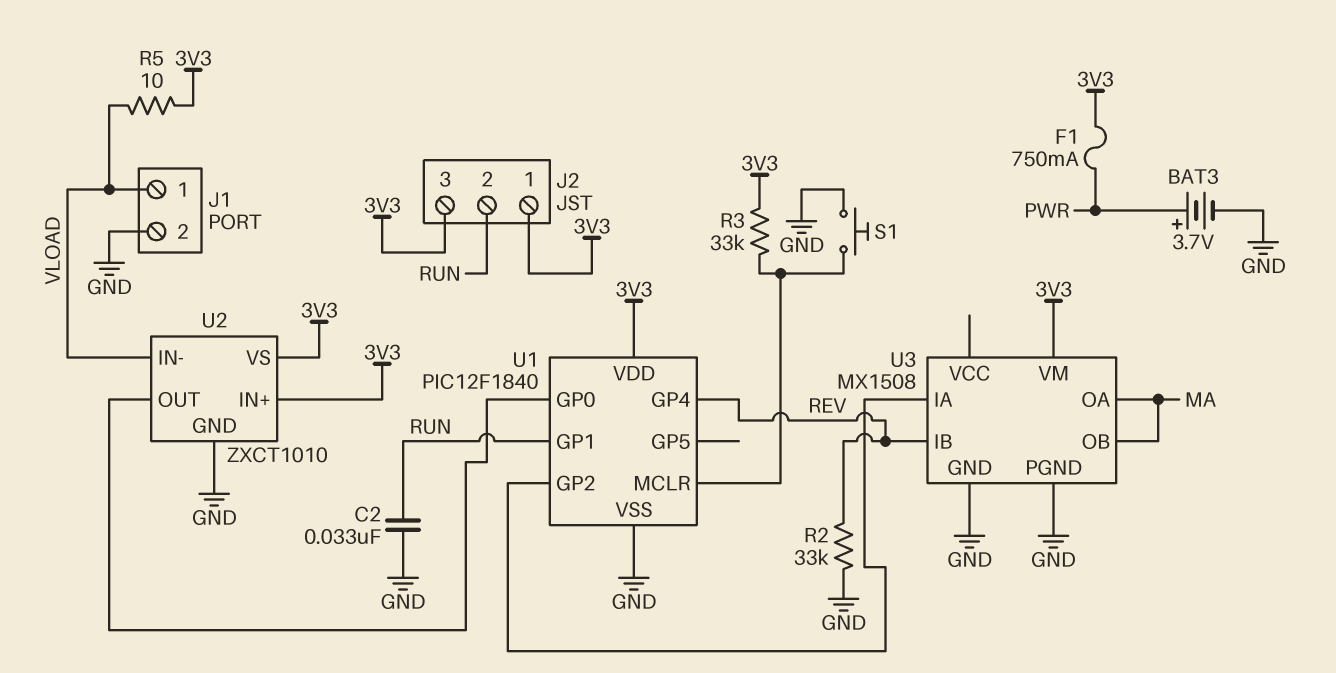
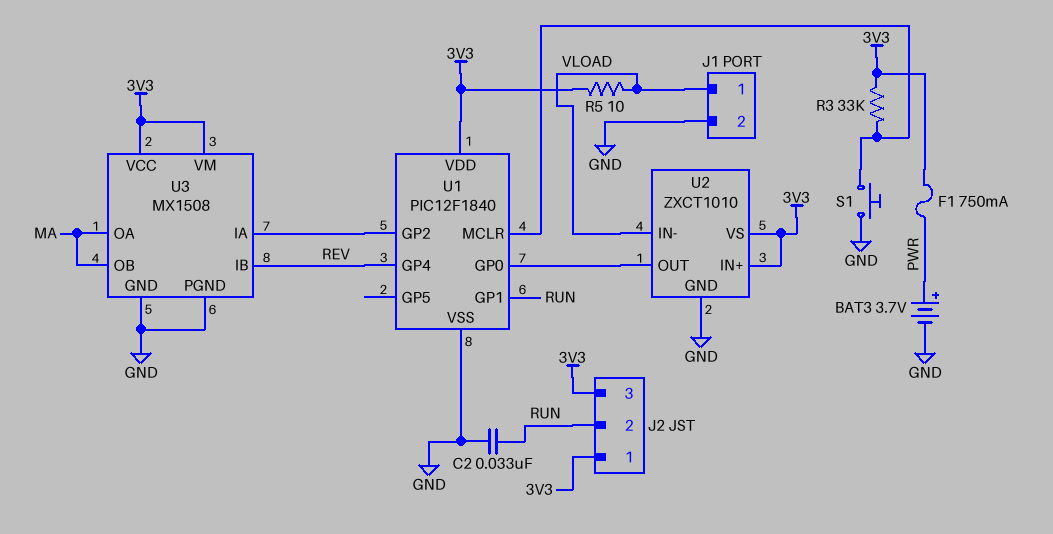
R2: 33k (GND, REV) -> none
U3 pin VCC: none -> 3V3

